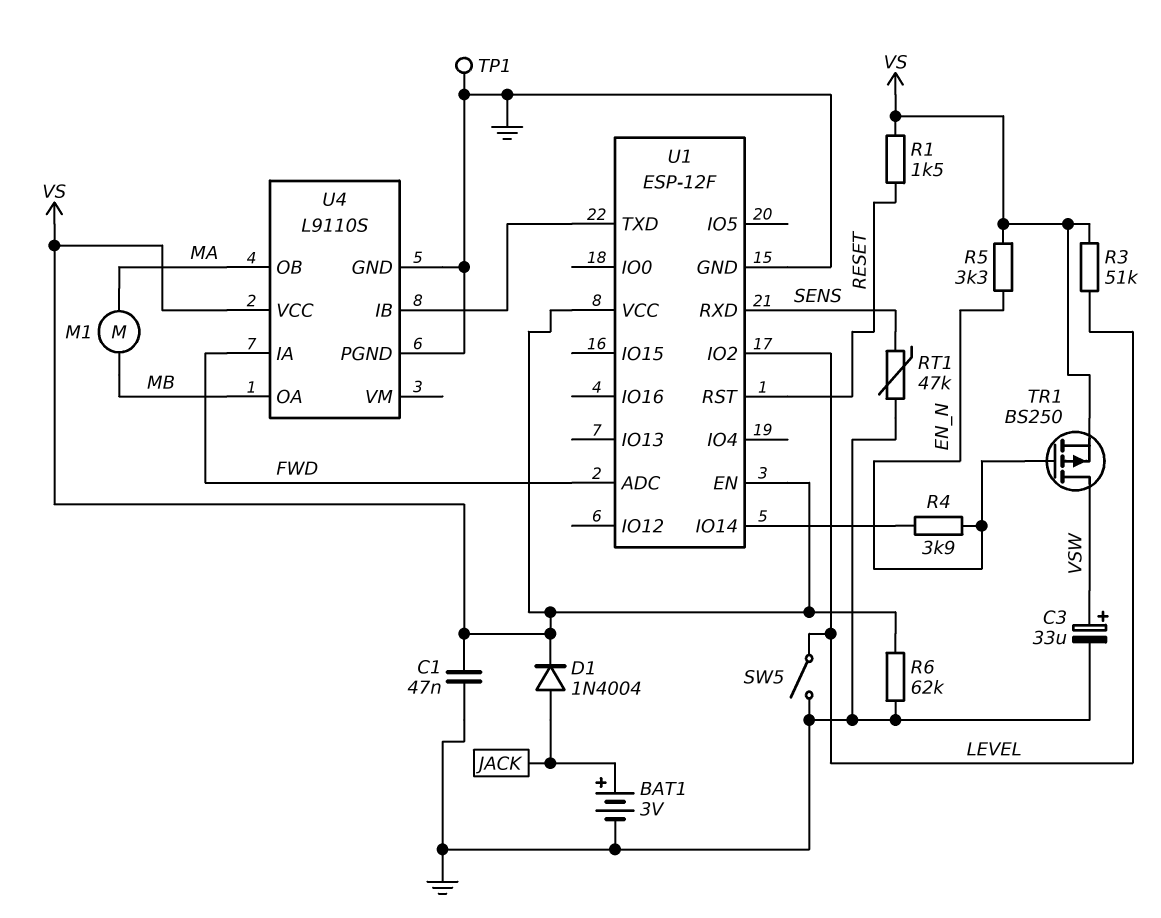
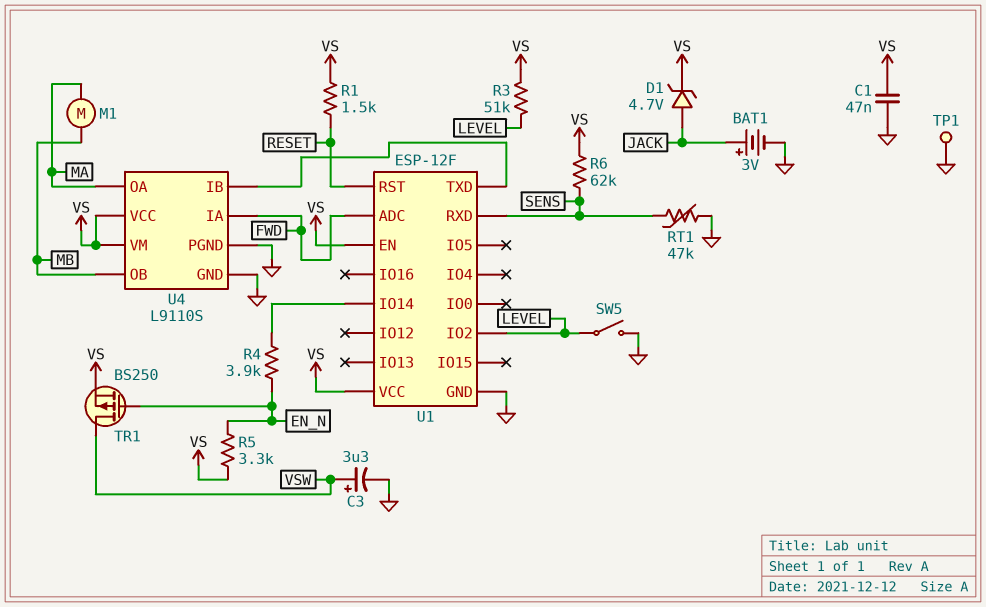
C3: 33uF (plus VSW, minus GND) -> 3.3uF (plus VSW, minus GND)
D1: diode 1N4004 (A JACK, K VS) -> zener 4.7V (A JACK, K VS)
R6: 62k (GND, VS) -> 62k (SENS, VS)
U4 pin OA: MB -> MA
U4 pin OB: MA -> MB
U4 pin VM: none -> VS

